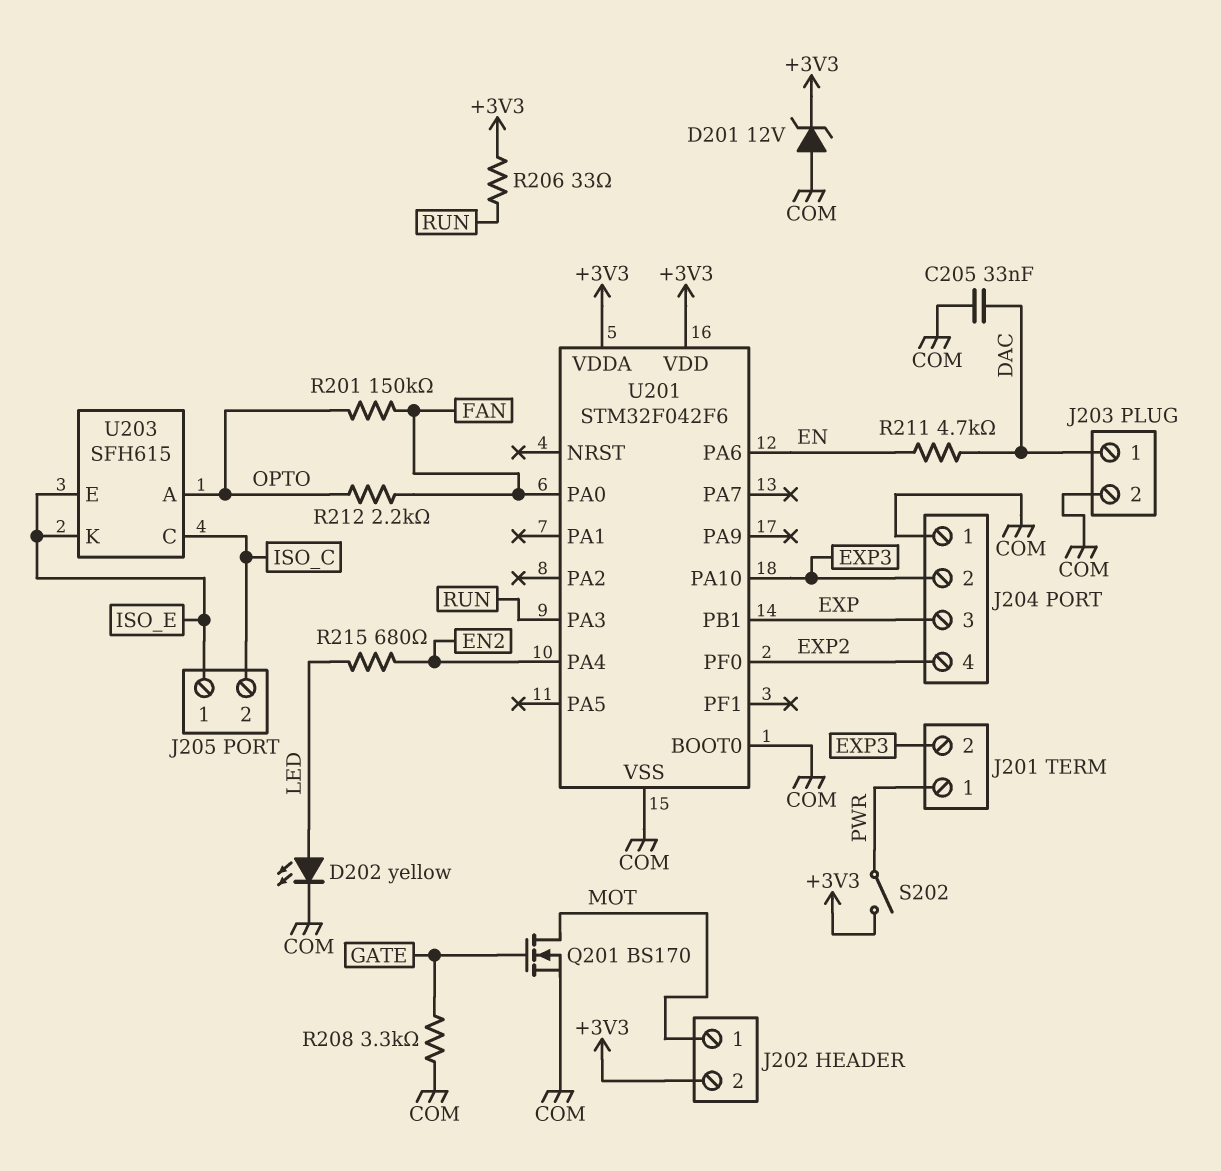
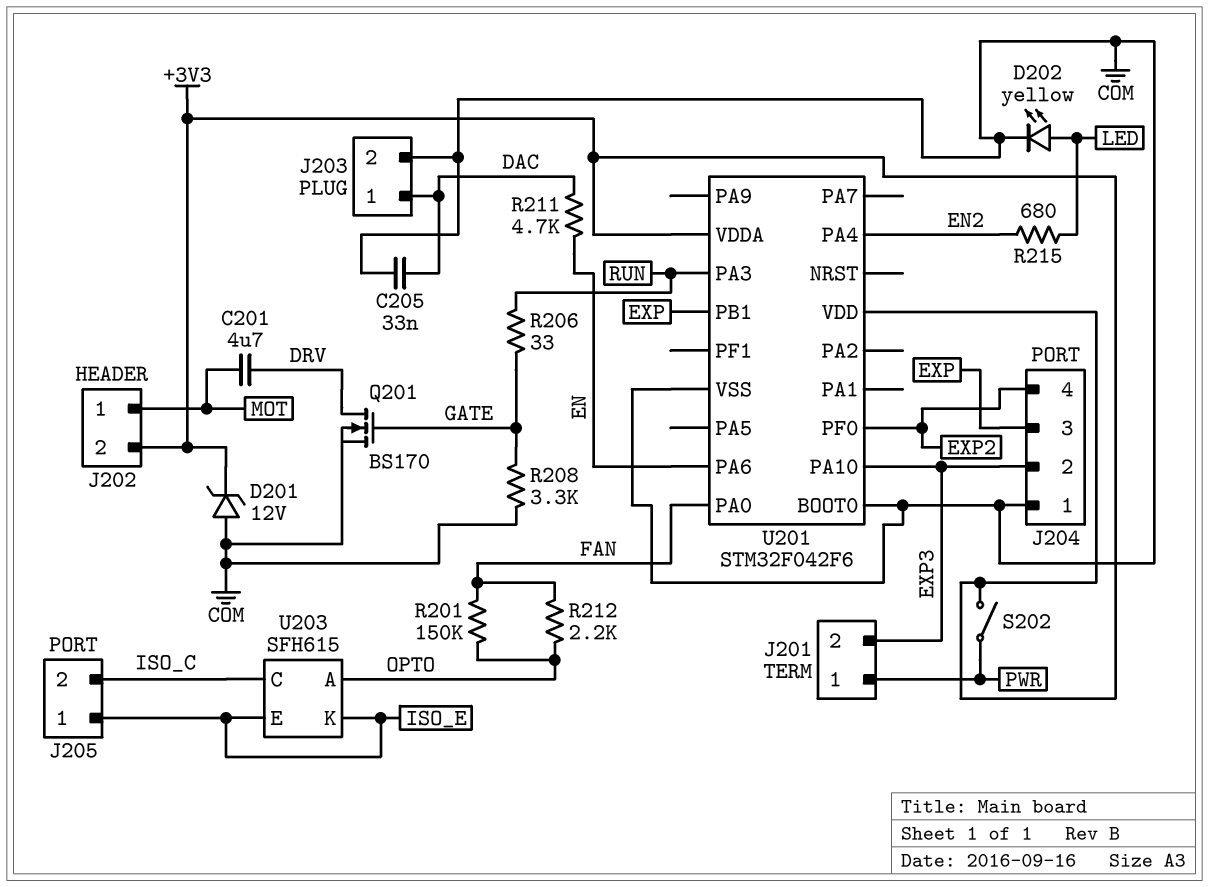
C201: none -> 4.7uF (DRV, MOT)
Q201: NMOS BS170 (G GATE, D MOT, S COM) -> NMOS BS170 (G GATE, D DRV, S COM)
R206: 33 (+3V3, RUN) -> 33 (GATE, RUN)

